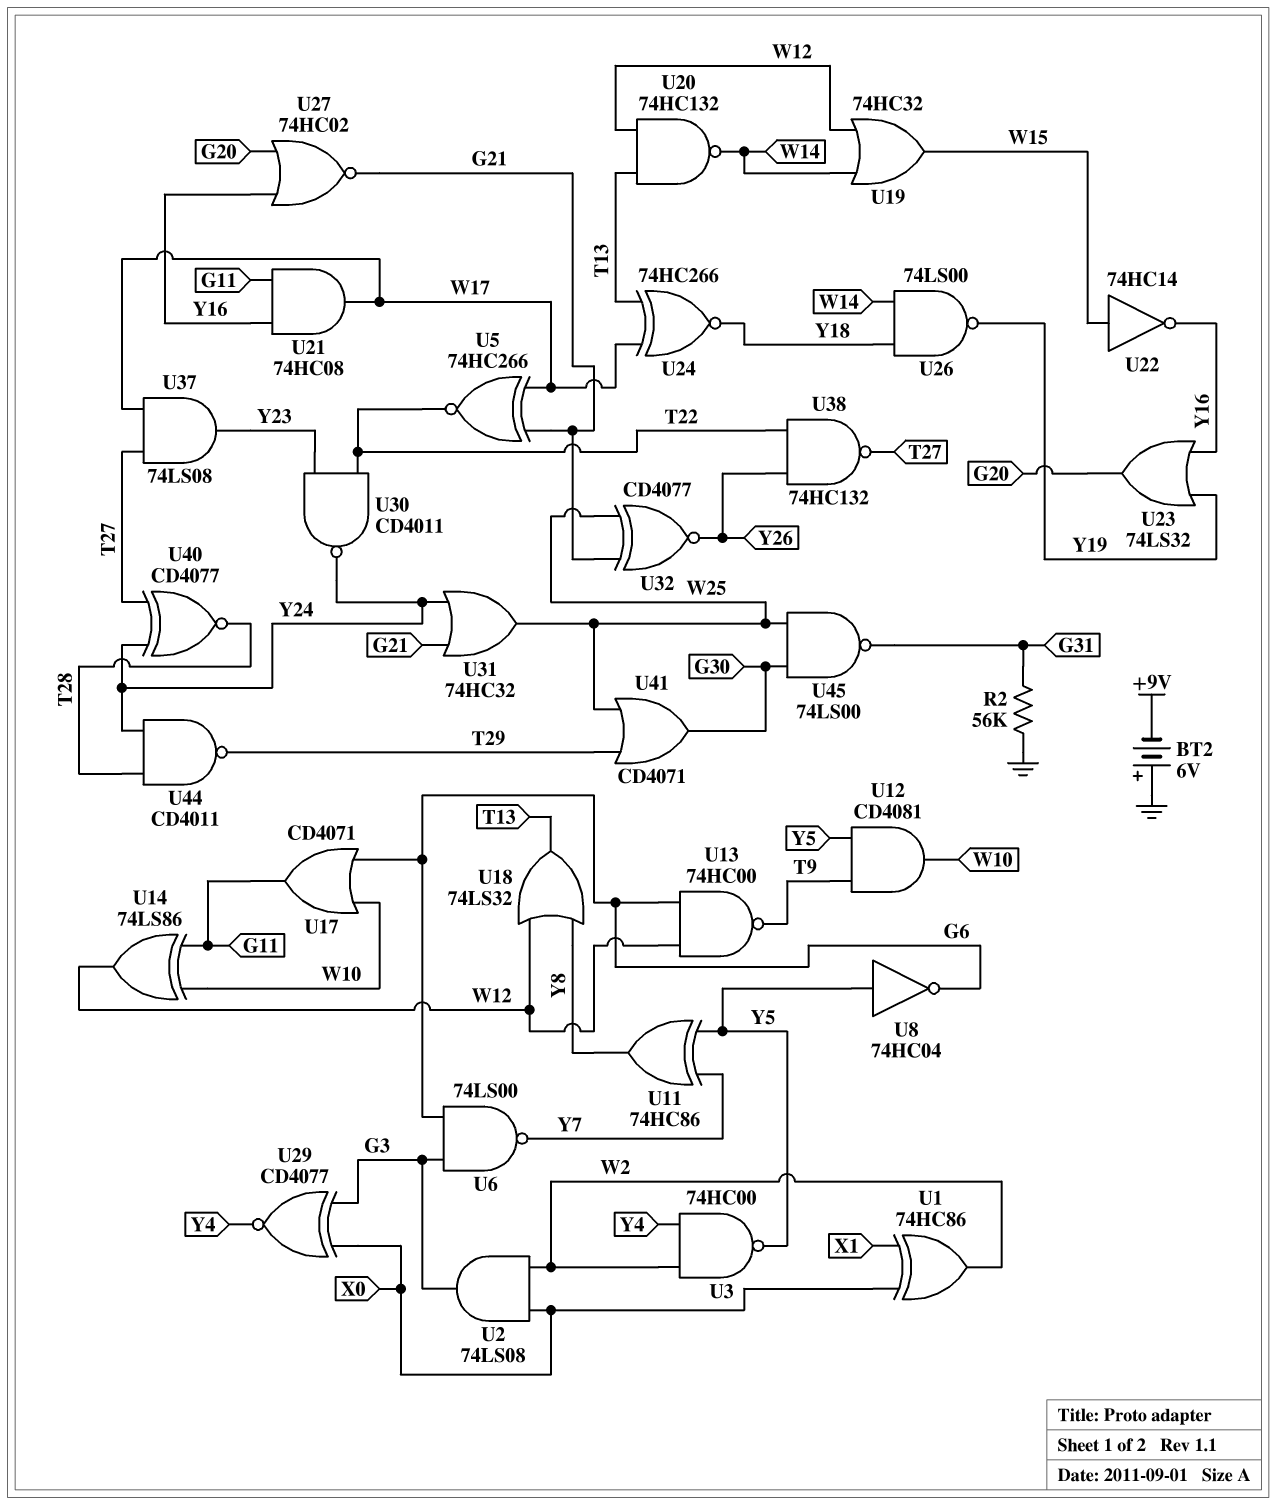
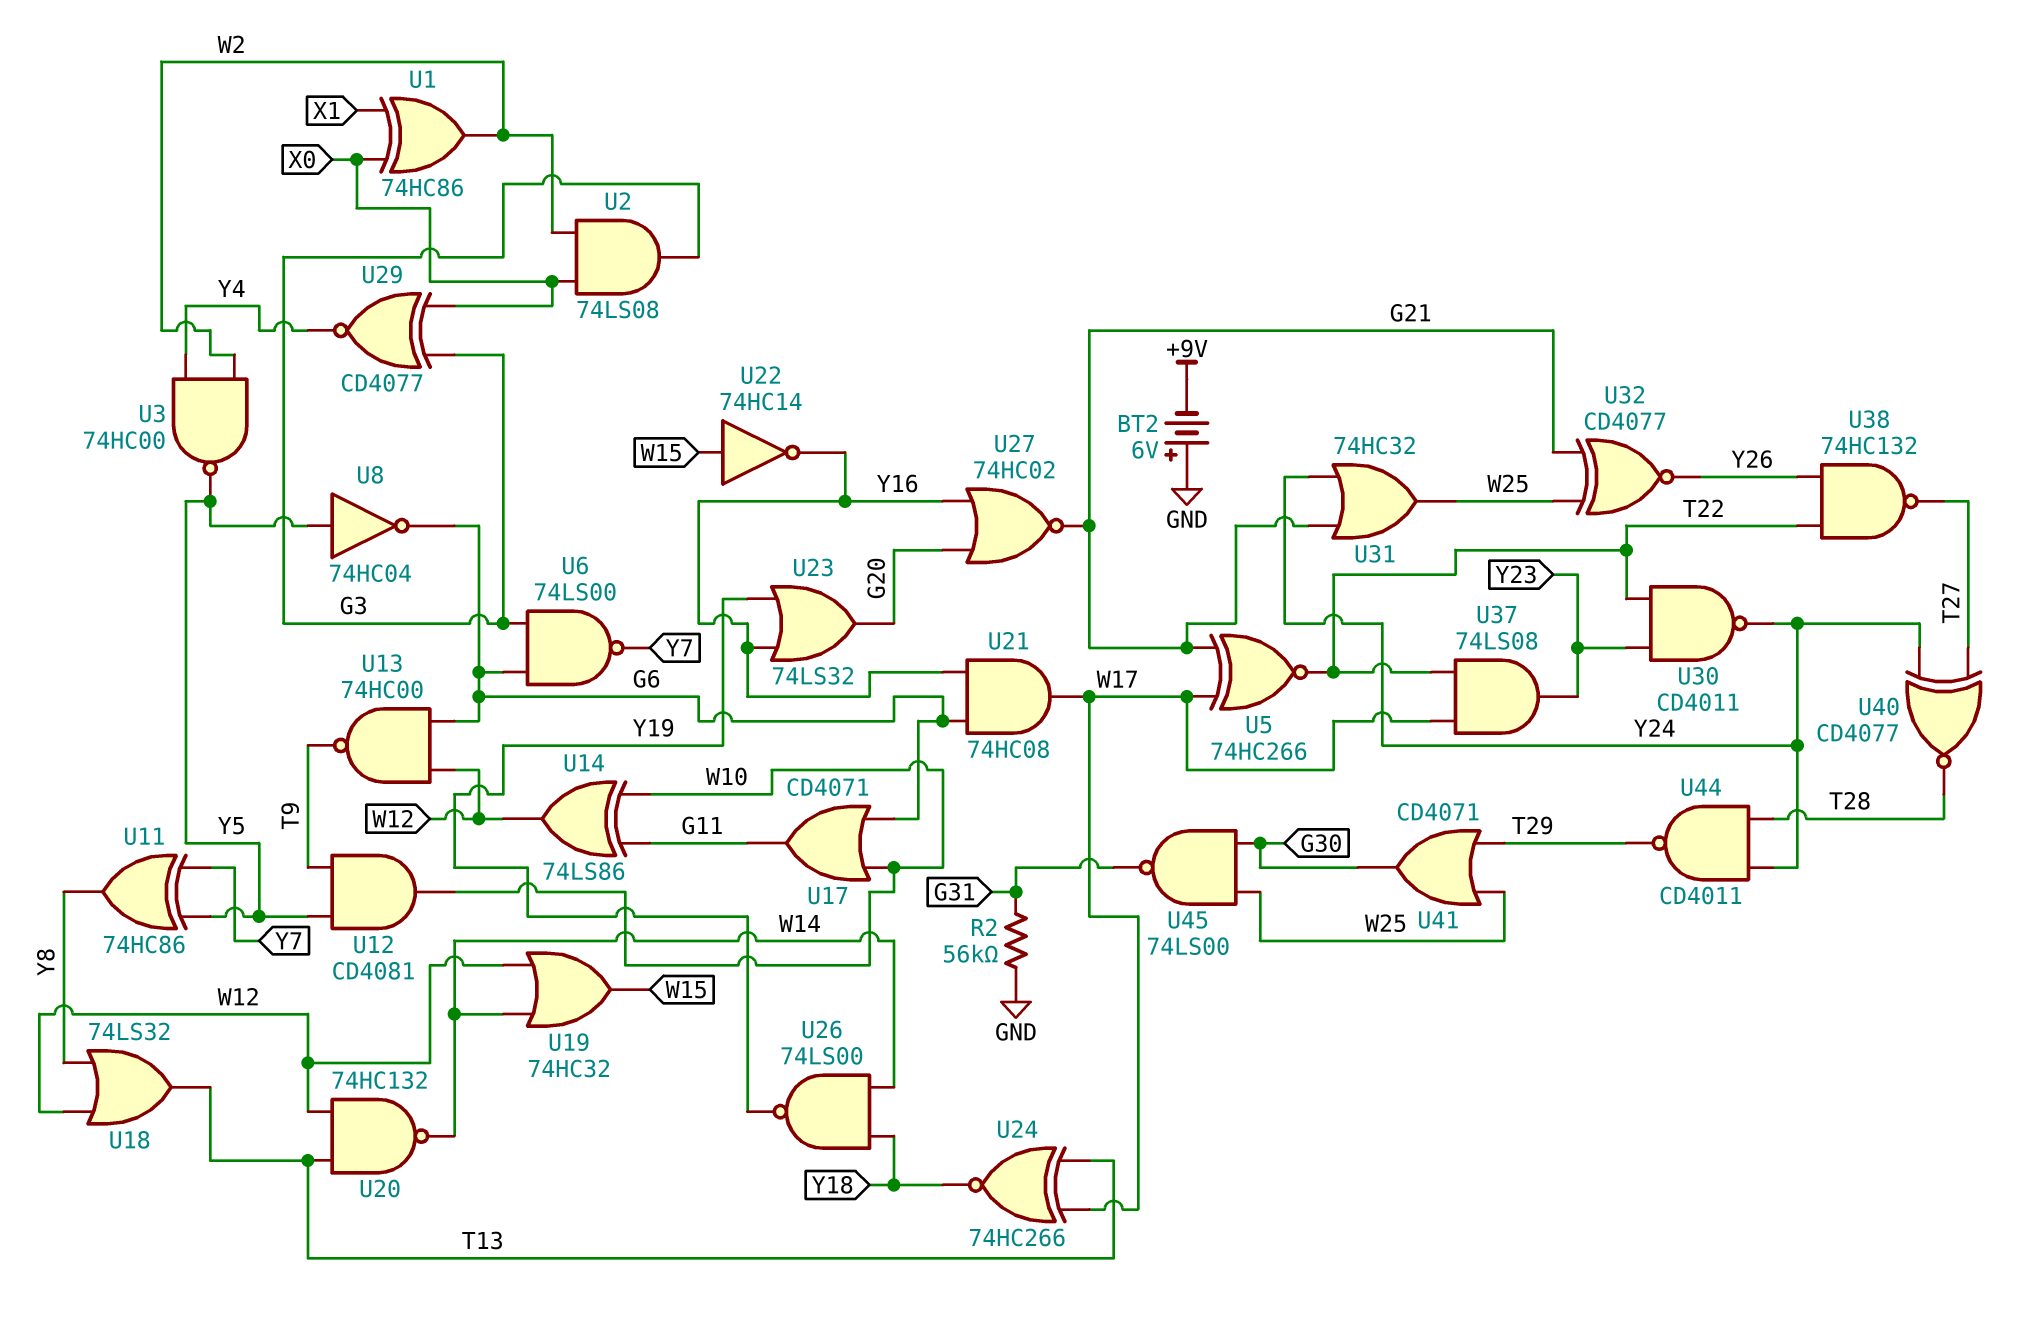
U21: AND 74HC08 (in G11, in Y16, out W17) -> AND 74HC08 (in G6, in Y16, out W17)
U37: AND 74LS08 (in T27, in W17, out Y23) -> AND 74LS08 (in T22, in W17, out Y23)

